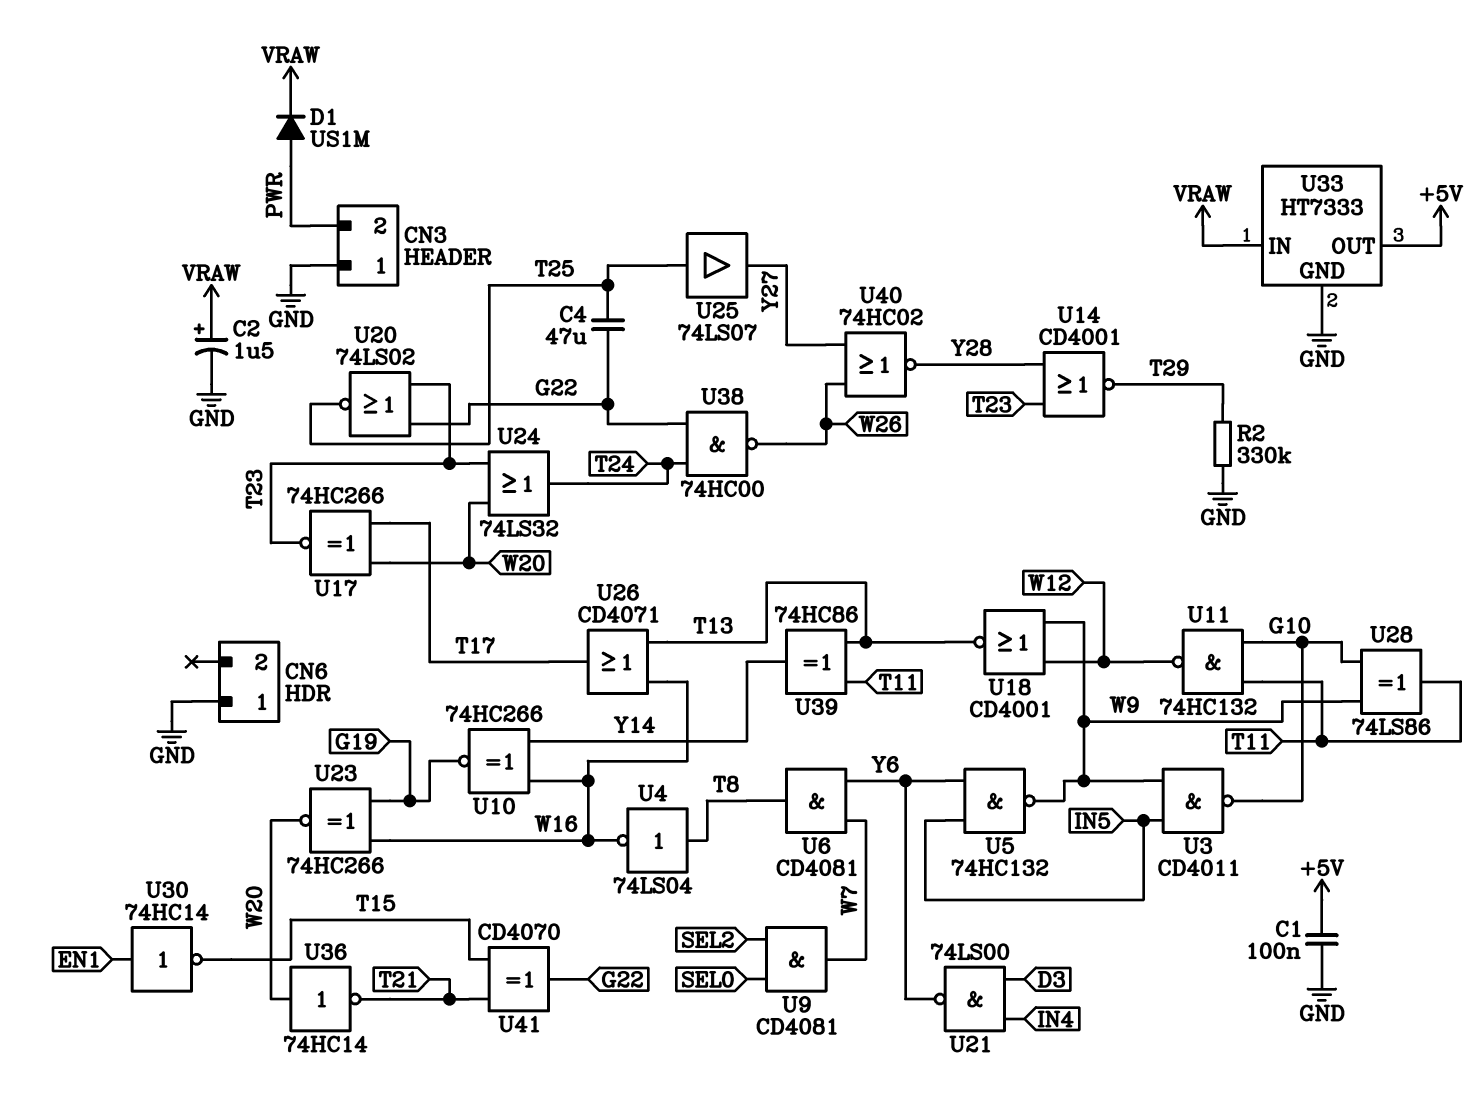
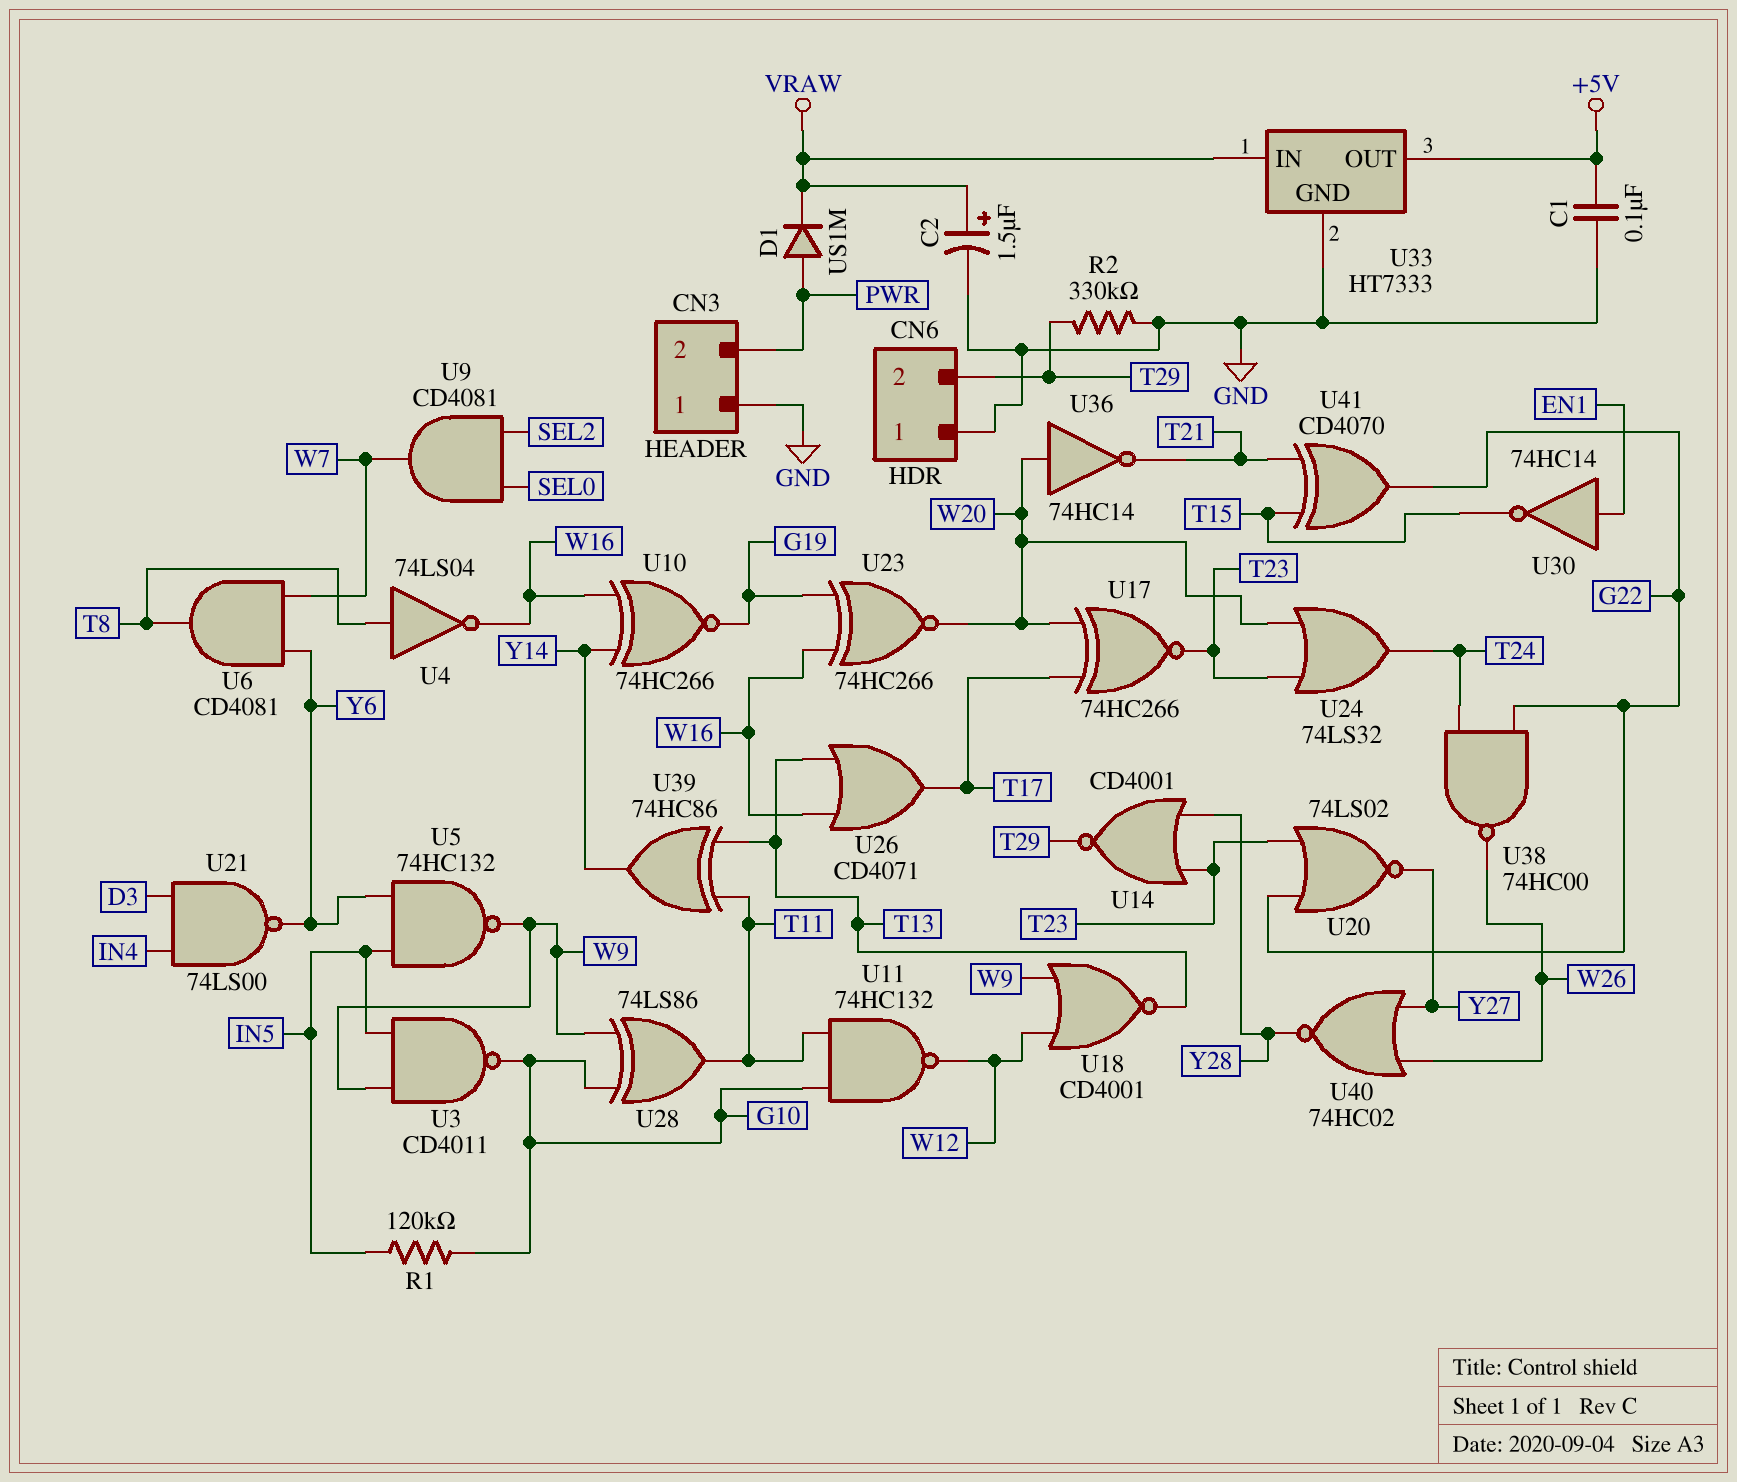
C4: 47uF (G22, T25) -> none
CN6 pin 2: none -> T29
R1: none -> 120k (G10, IN5)
U20: NOR 74LS02 (in G22, in T23, out T25) -> NOR 74LS02 (in G22, in T23, out Y27)
U25: buffer 74LS07 (in T25, out Y27) -> none

